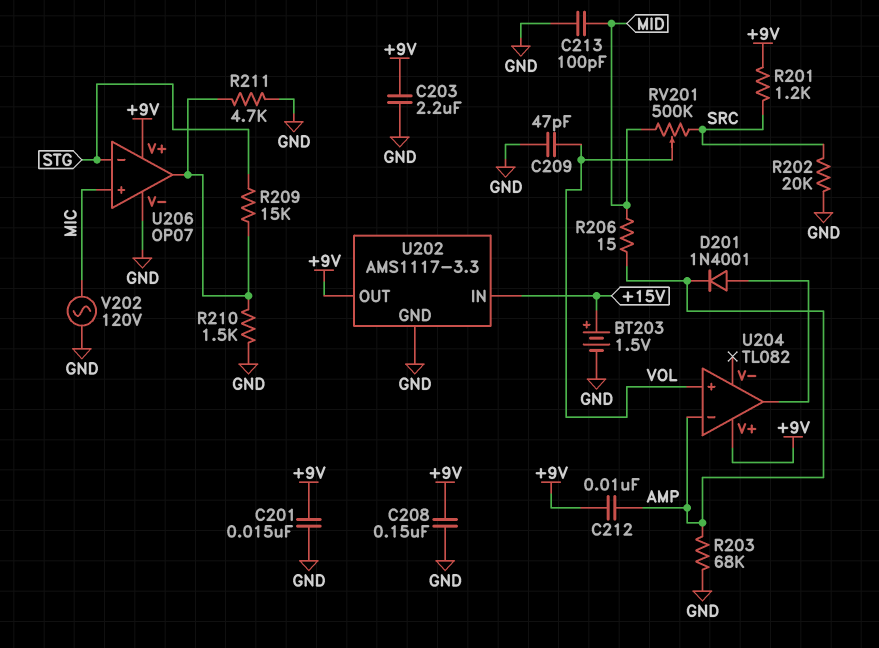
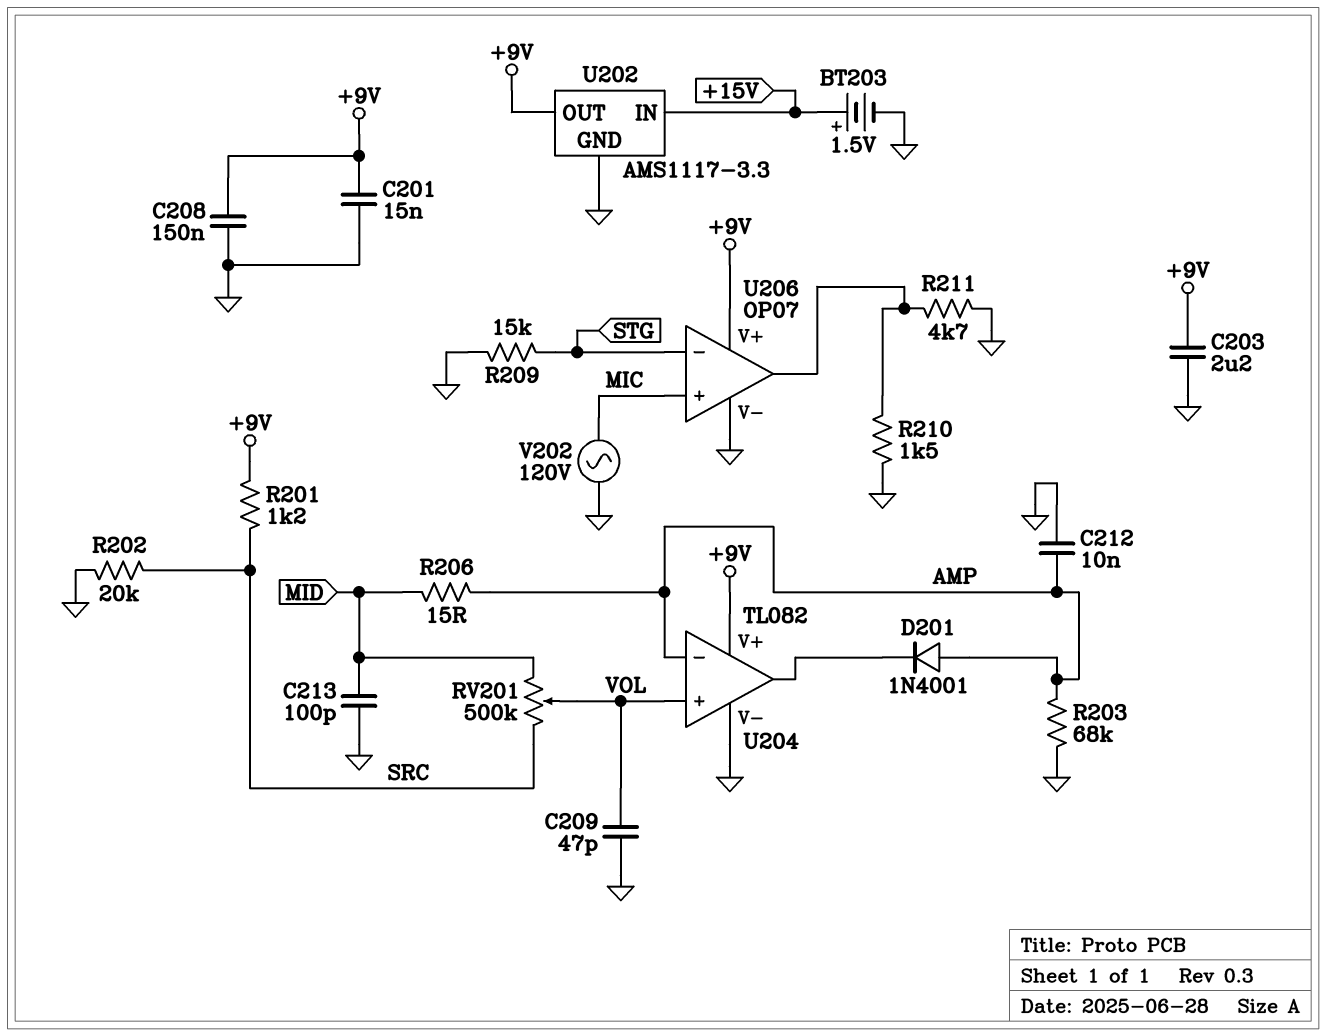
C212: 10nF (+9V, AMP) -> 10nF (AMP, GND)
D201: diode 1N4001 (A U204/out, K AMP) -> diode 1N4001 (A AMP, K U204/out)
R209: 15k (STG, U206/out) -> 15k (GND, STG)
U204 pin V-: none -> GND

